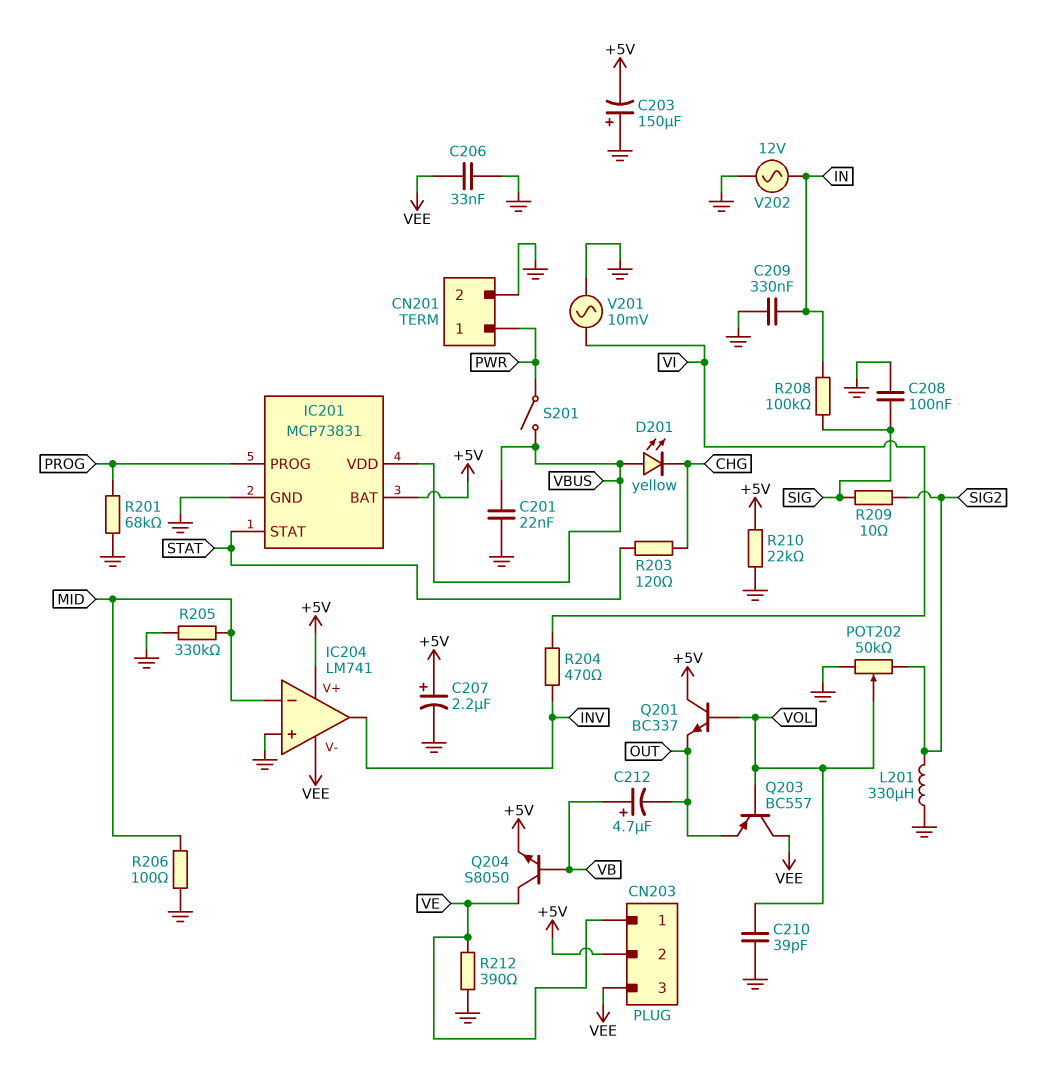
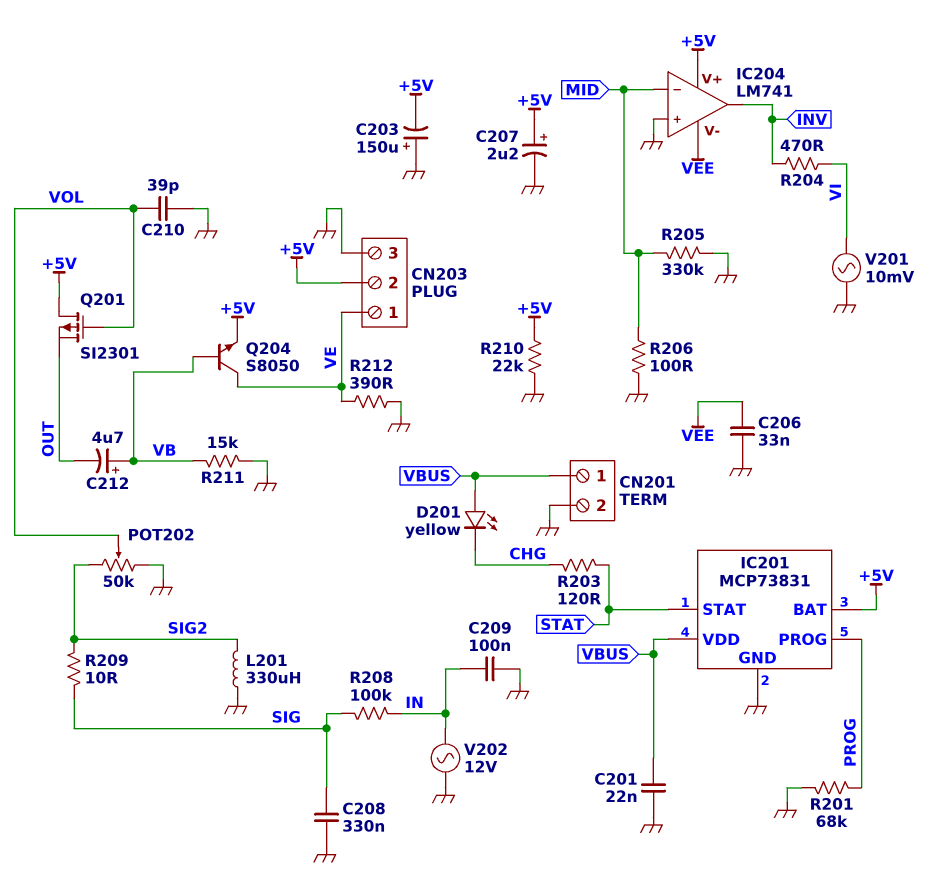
C208: 100nF (GND, SIG) -> 330nF (GND, SIG)
C209: 330nF (GND, IN) -> 100nF (GND, IN)
CN201 pin 1: PWR -> VBUS
CN203 pin 3: VEE -> GND
Q201: NPN BC337 (B VOL, C +5V, E OUT) -> PMOS SI2301 (G VOL, D +5V, S OUT)
Q203: PNP BC557 (B VOL, C VEE, E OUT) -> none
R211: none -> 15k (GND, VB)
S201: switch (PWR, VBUS) -> none

